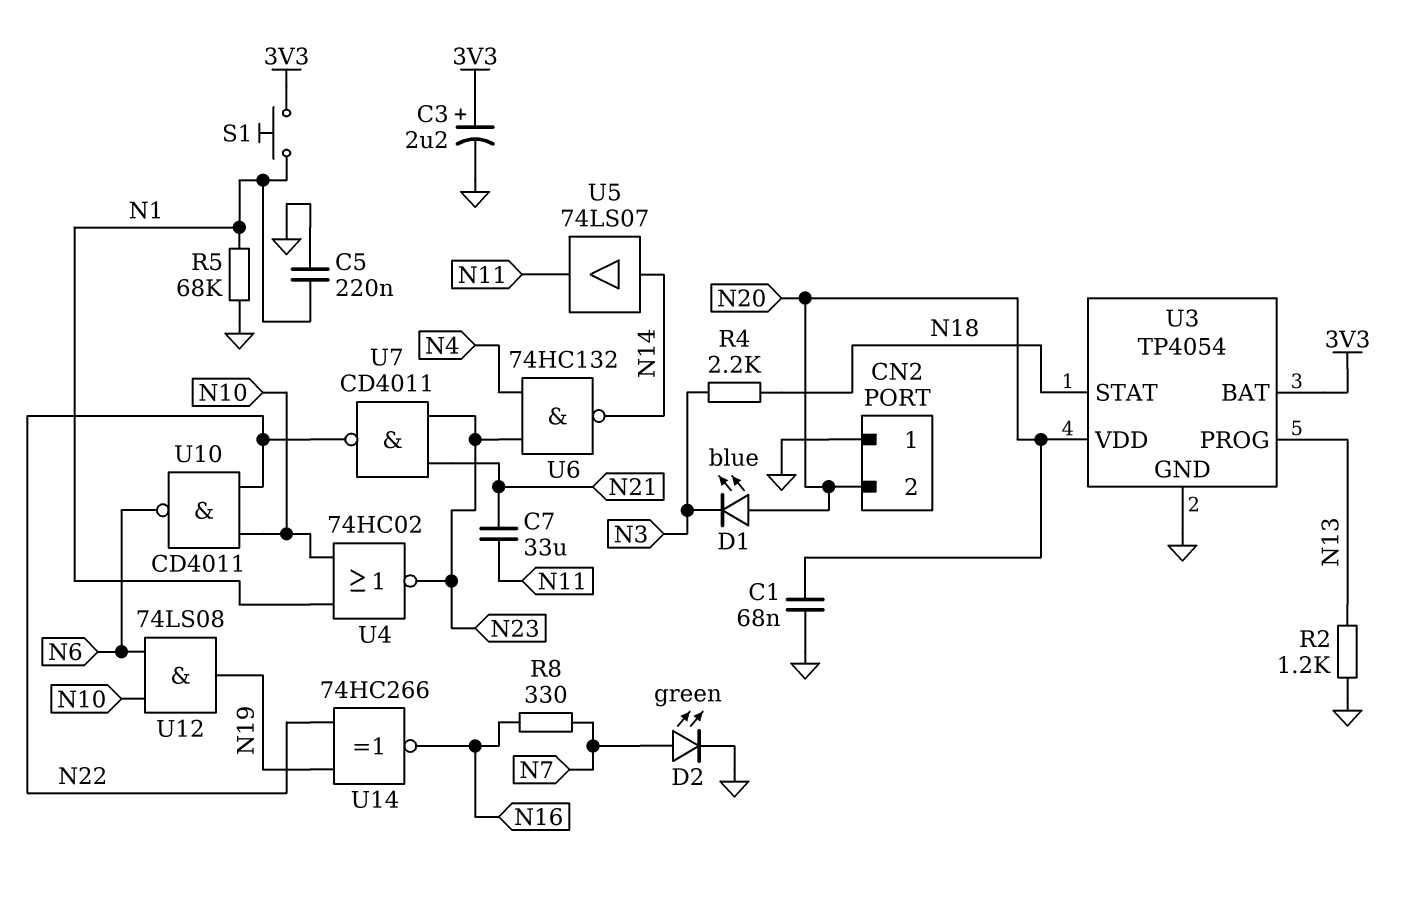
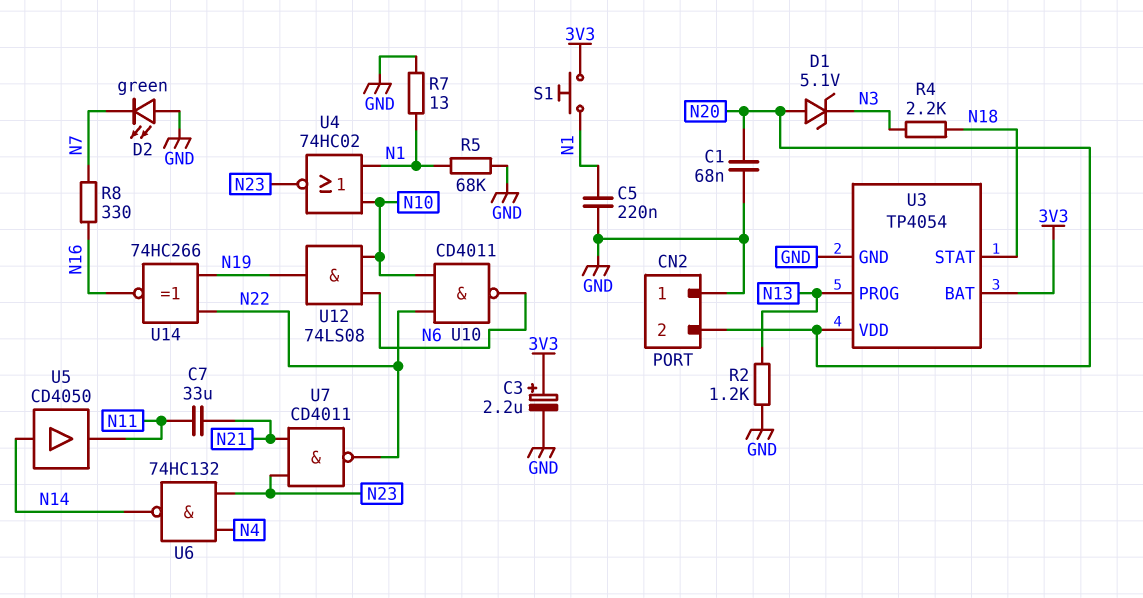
D1: LED blue (A N20, K N3) -> zener 5.1V (A N20, K N3)
D2: LED green (A N7, K GND) -> LED green (A GND, K N7)
R7: none -> 13 (GND, N1)
U5: buffer 74LS07 (in N14, out N11) -> buffer CD4050 (in N14, out N11)

